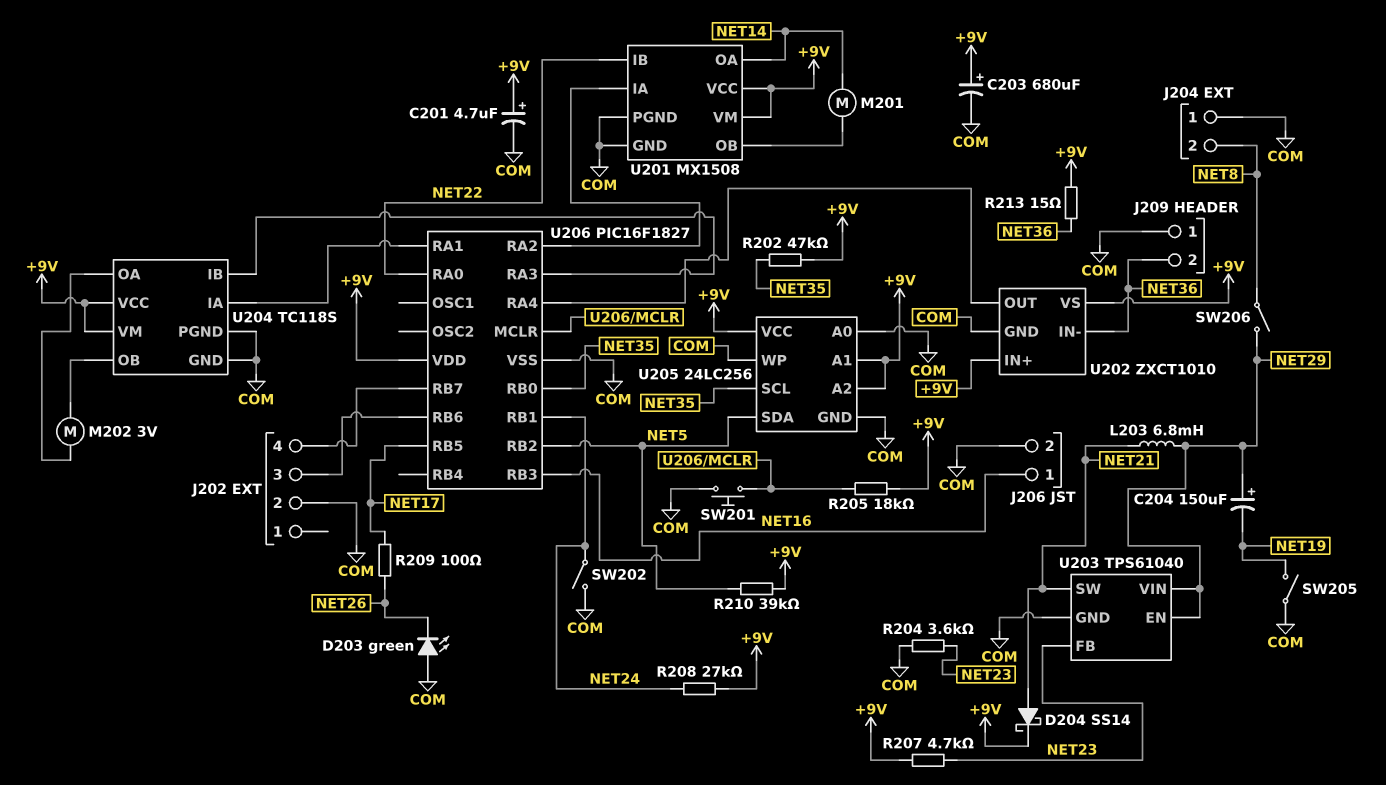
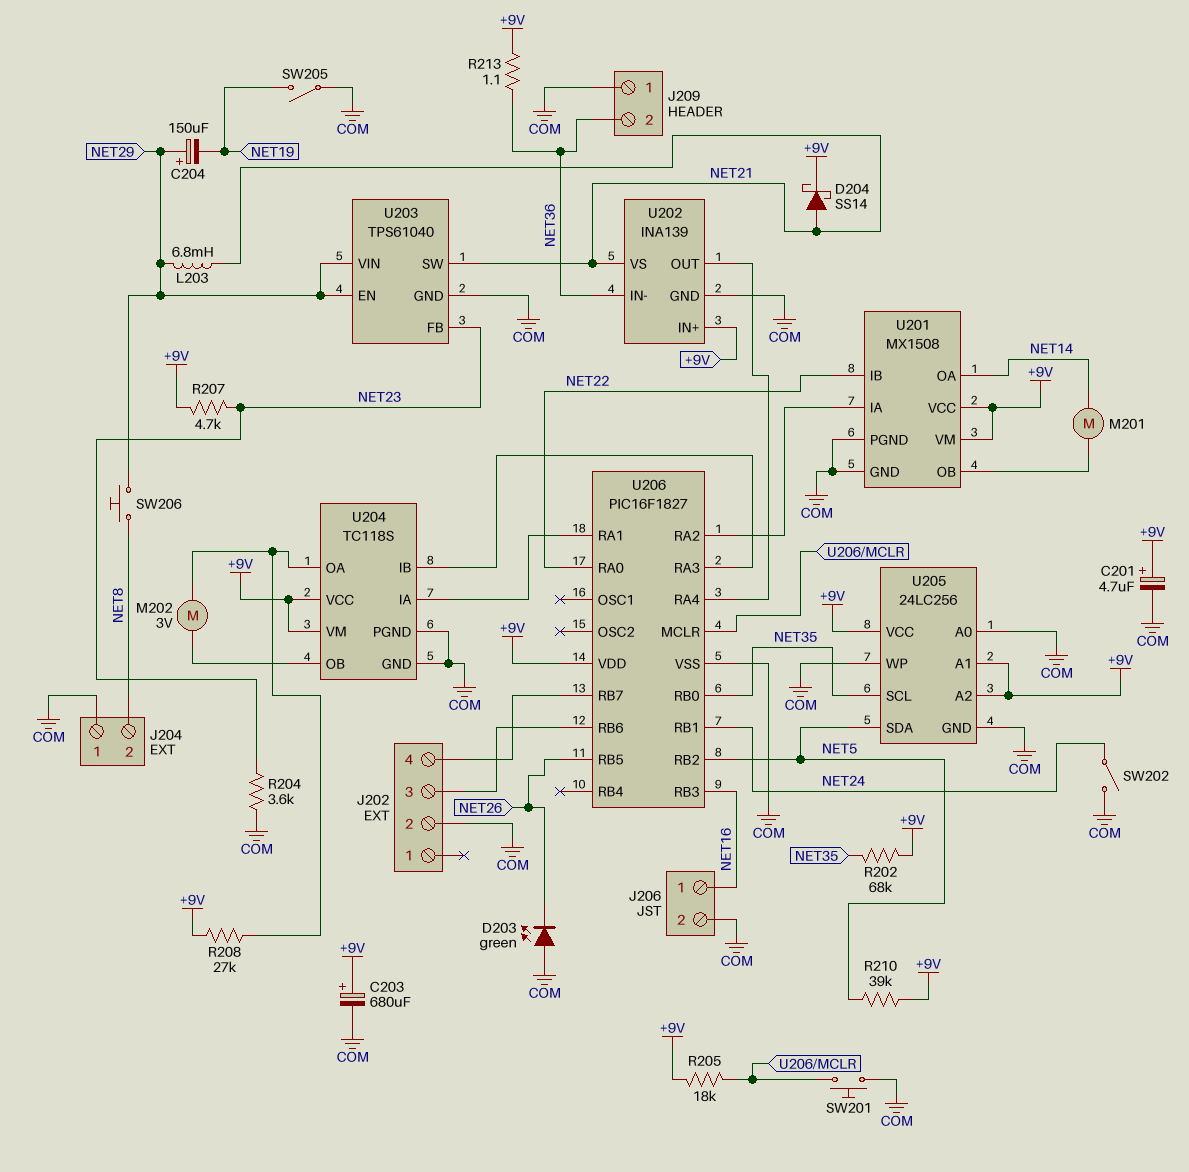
R202: 47k (+9V, NET35) -> 68k (+9V, NET35)
R208: 27k (+9V, NET24) -> 27k (+9V, U204/OA)
R209: 100 (NET17, NET26) -> none
R213: 15 (+9V, NET36) -> 1.1 (+9V, NET36)
SW206: switch (NET8, NET29) -> button (NET8, NET29)
U202: ZXCT1010 -> INA139
U202 pin VS: +9V -> NET21
U206 pin RB5: NET17 -> NET26

